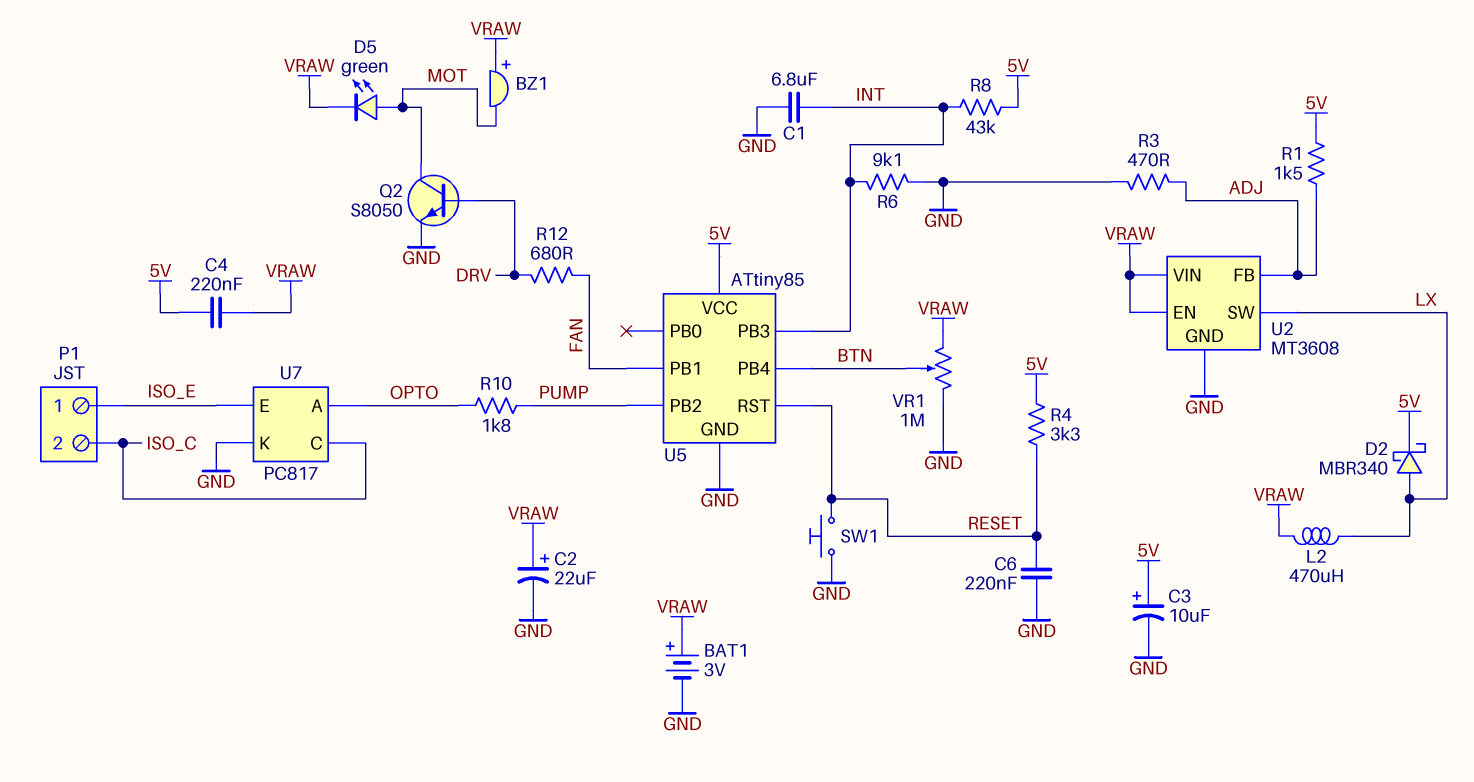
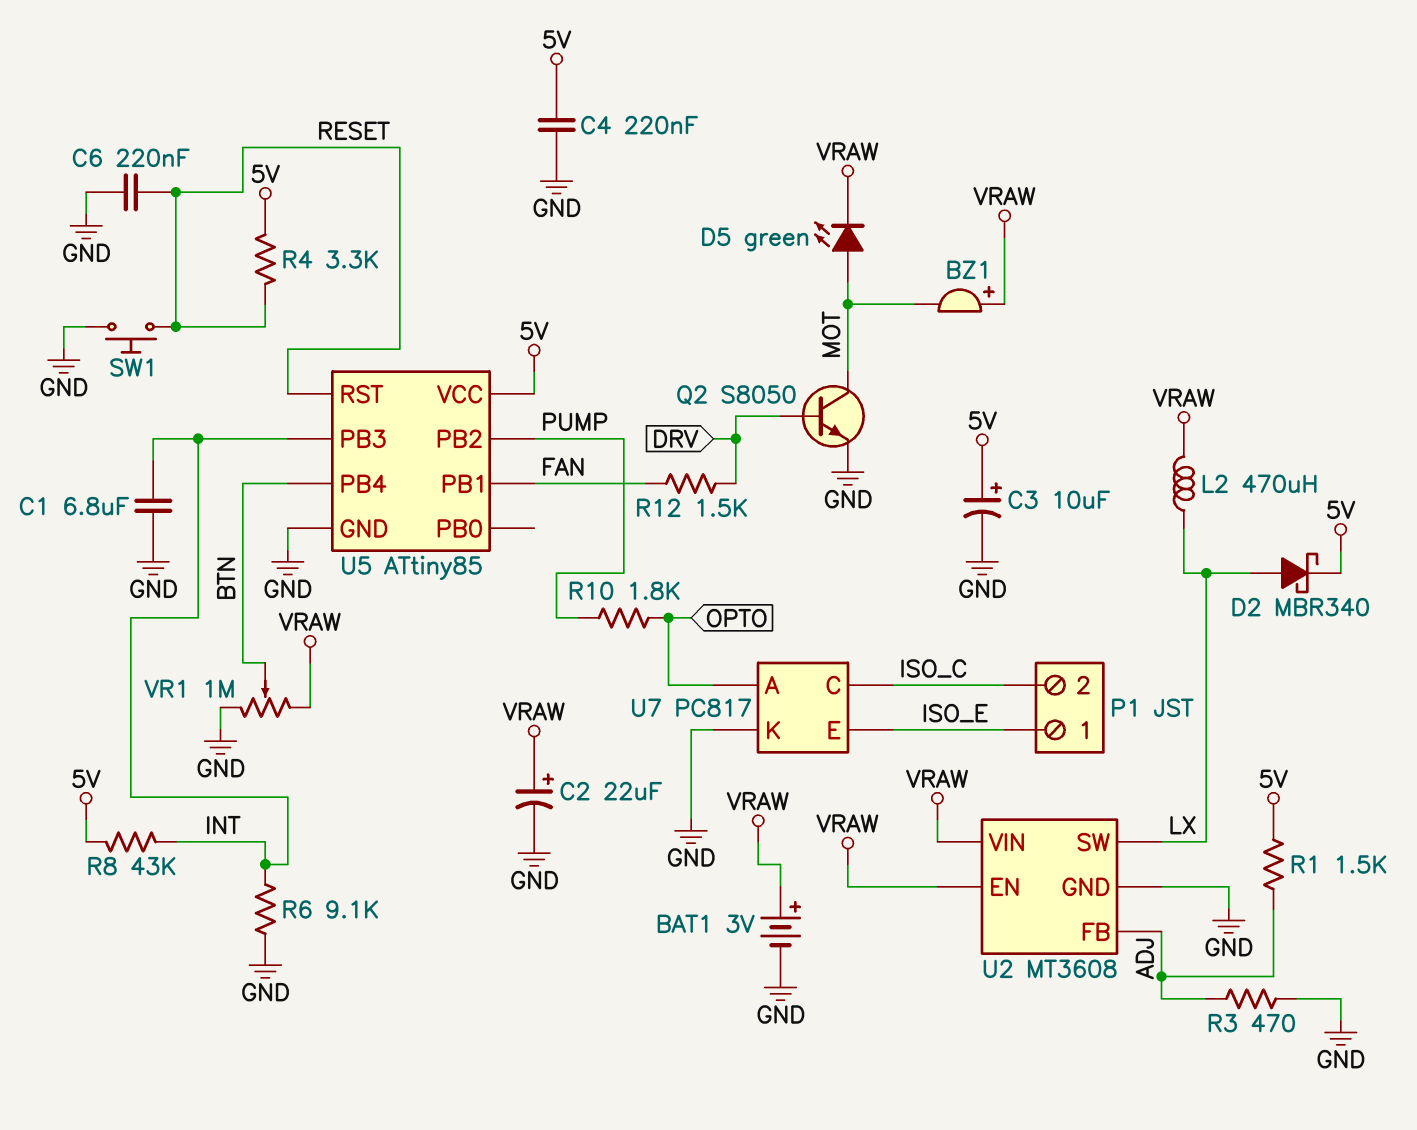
C4: 220nF (5V, VRAW) -> 220nF (5V, GND)
R12: 680 (DRV, FAN) -> 1.5k (DRV, FAN)

